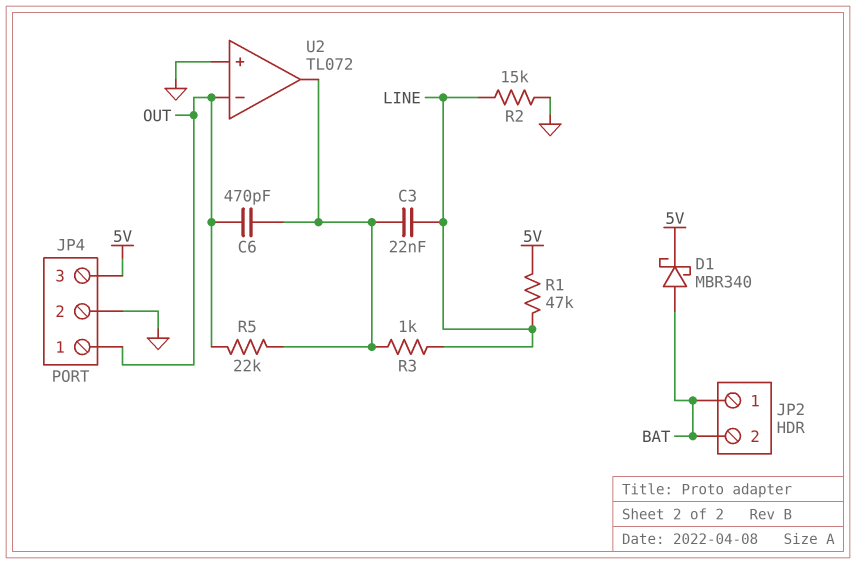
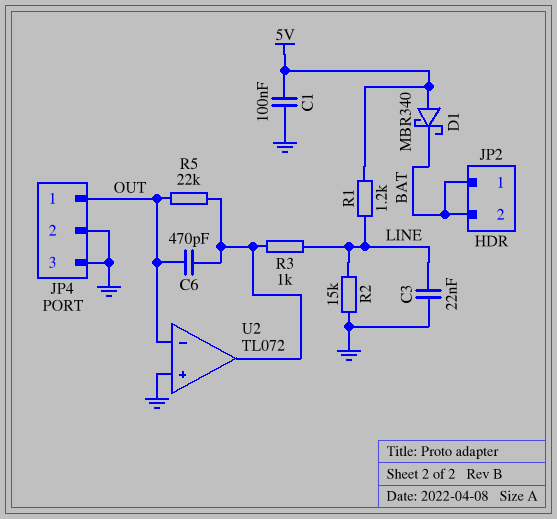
C1: none -> 100nF (5V, GND)
C3: 22nF (LINE, U2/out) -> 22nF (GND, LINE)
D1: schottky MBR340 (A BAT, K 5V) -> schottky MBR340 (A 5V, K BAT)
JP4 pin 3: 5V -> GND
R1: 47k (5V, LINE) -> 1.2k (5V, LINE)

